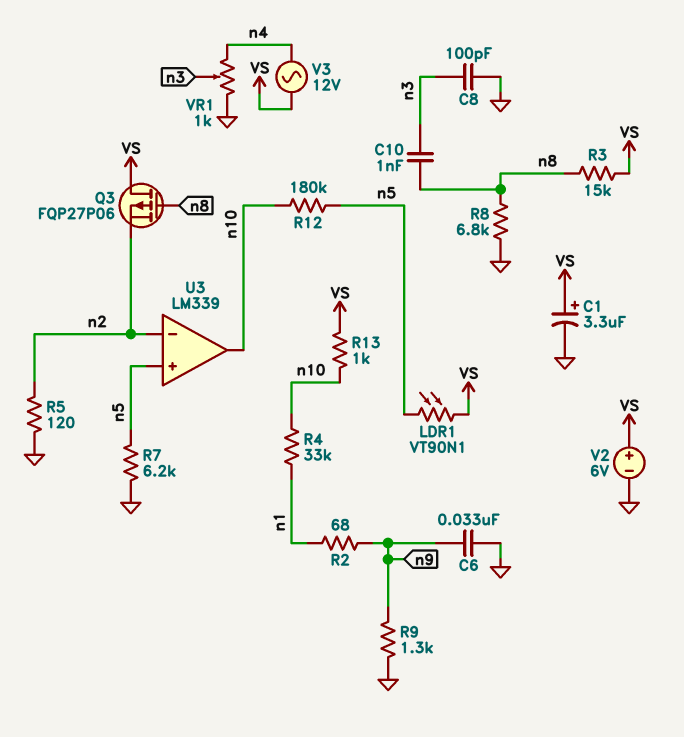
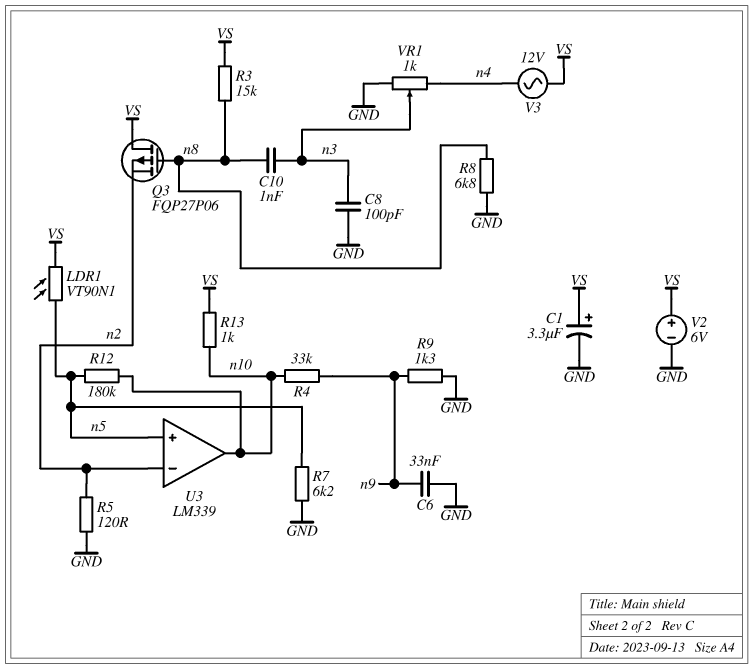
R2: 68 (n1, n9) -> none
R4: 33k (n1, n10) -> 33k (n9, n10)

